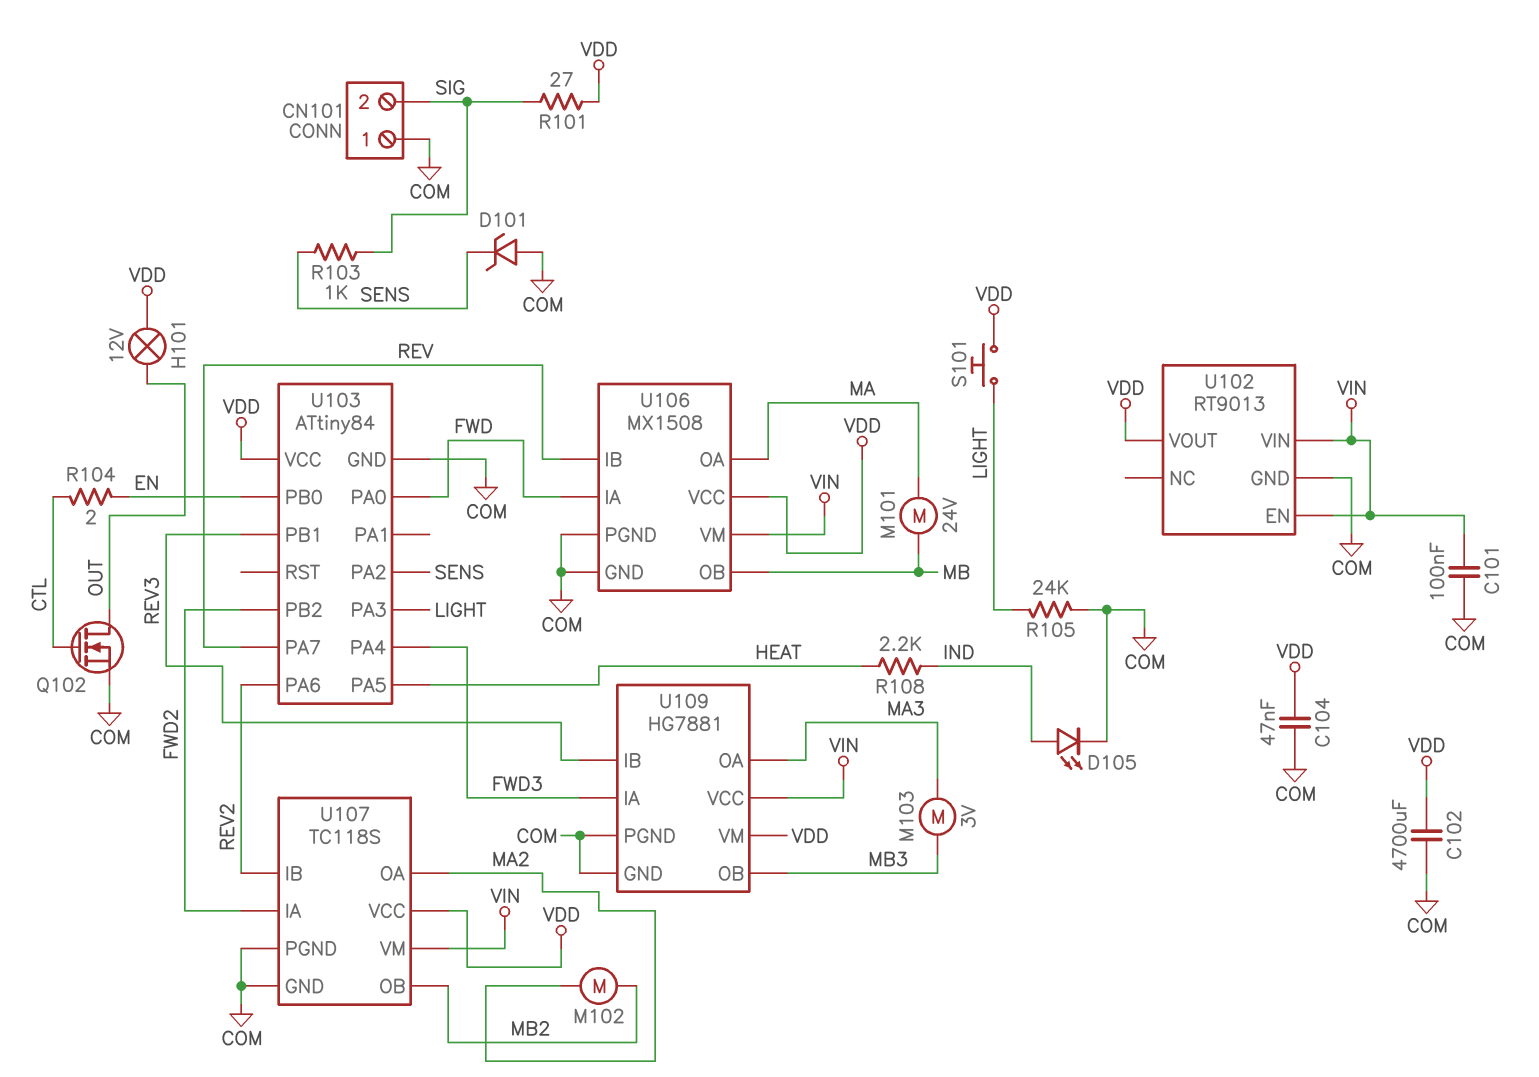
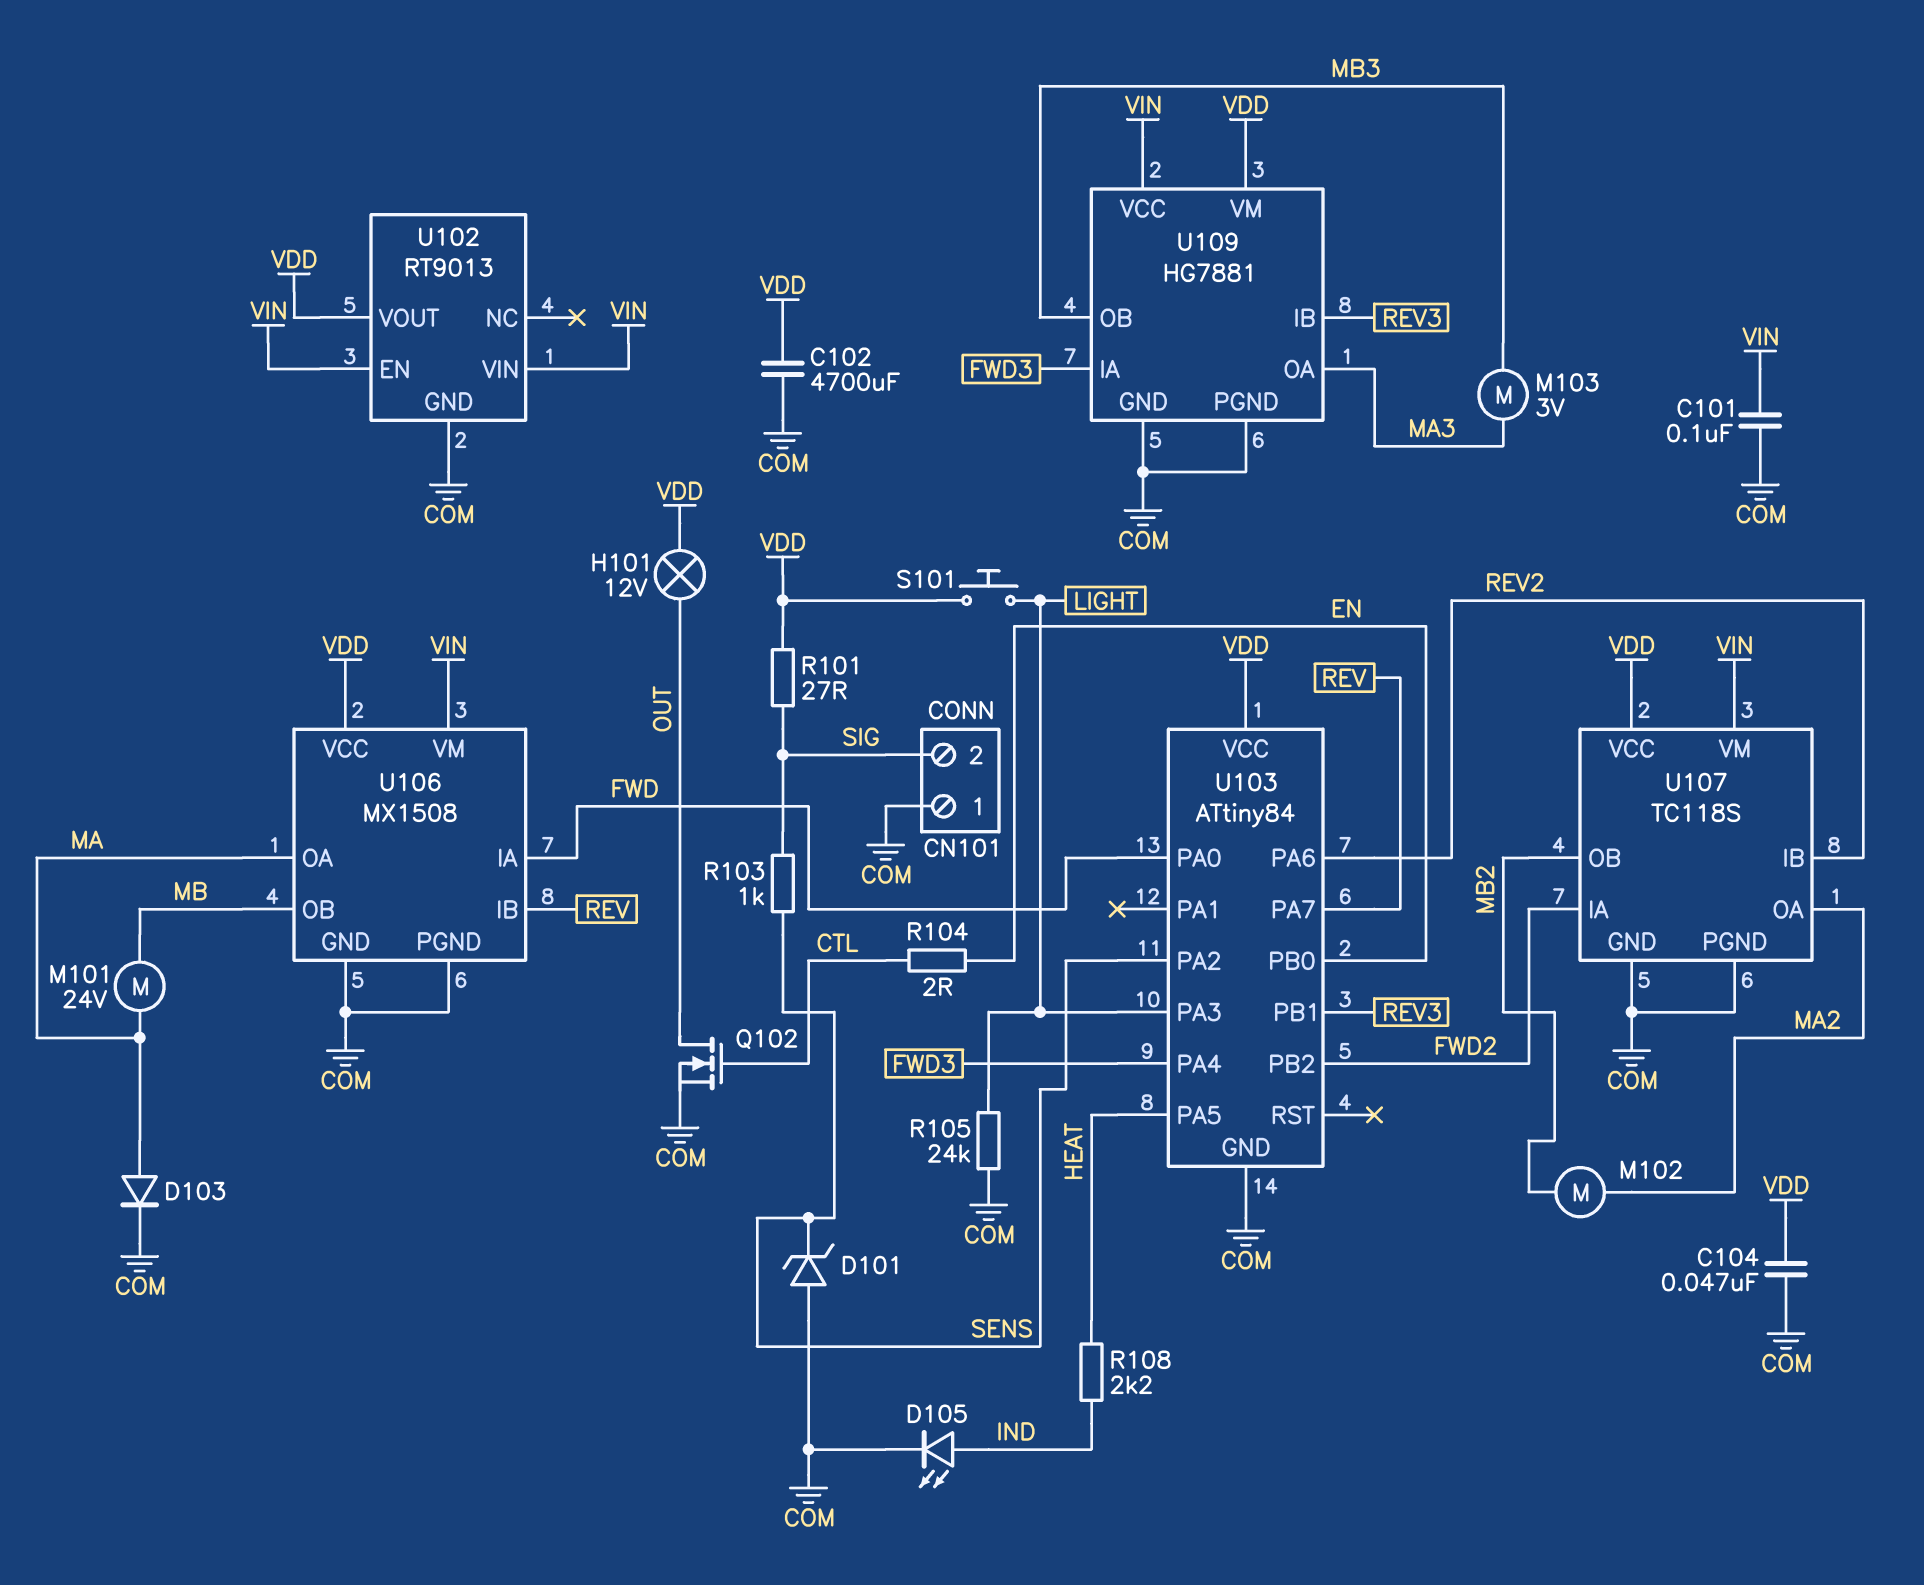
D103: none -> diode (A MA, K COM)

